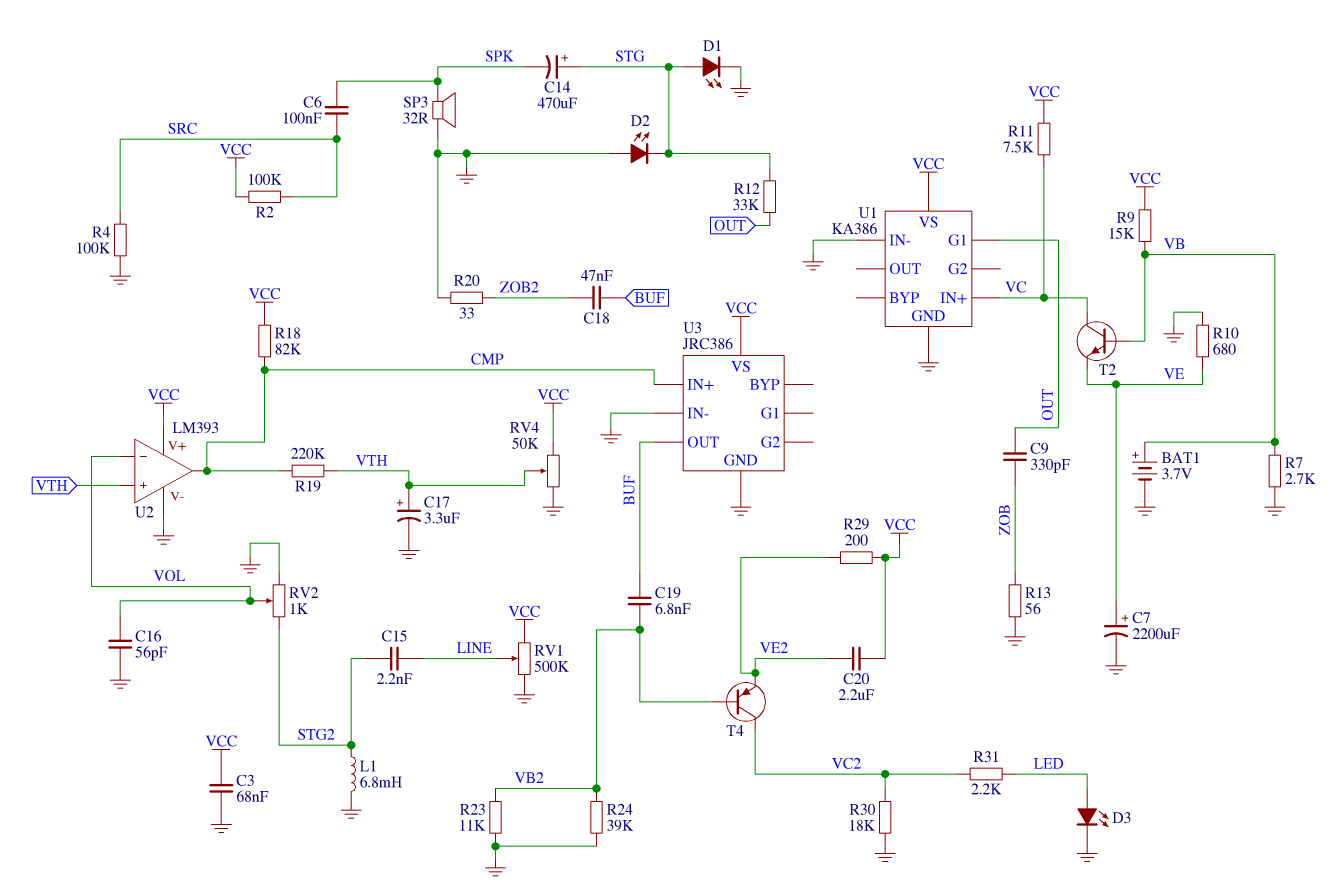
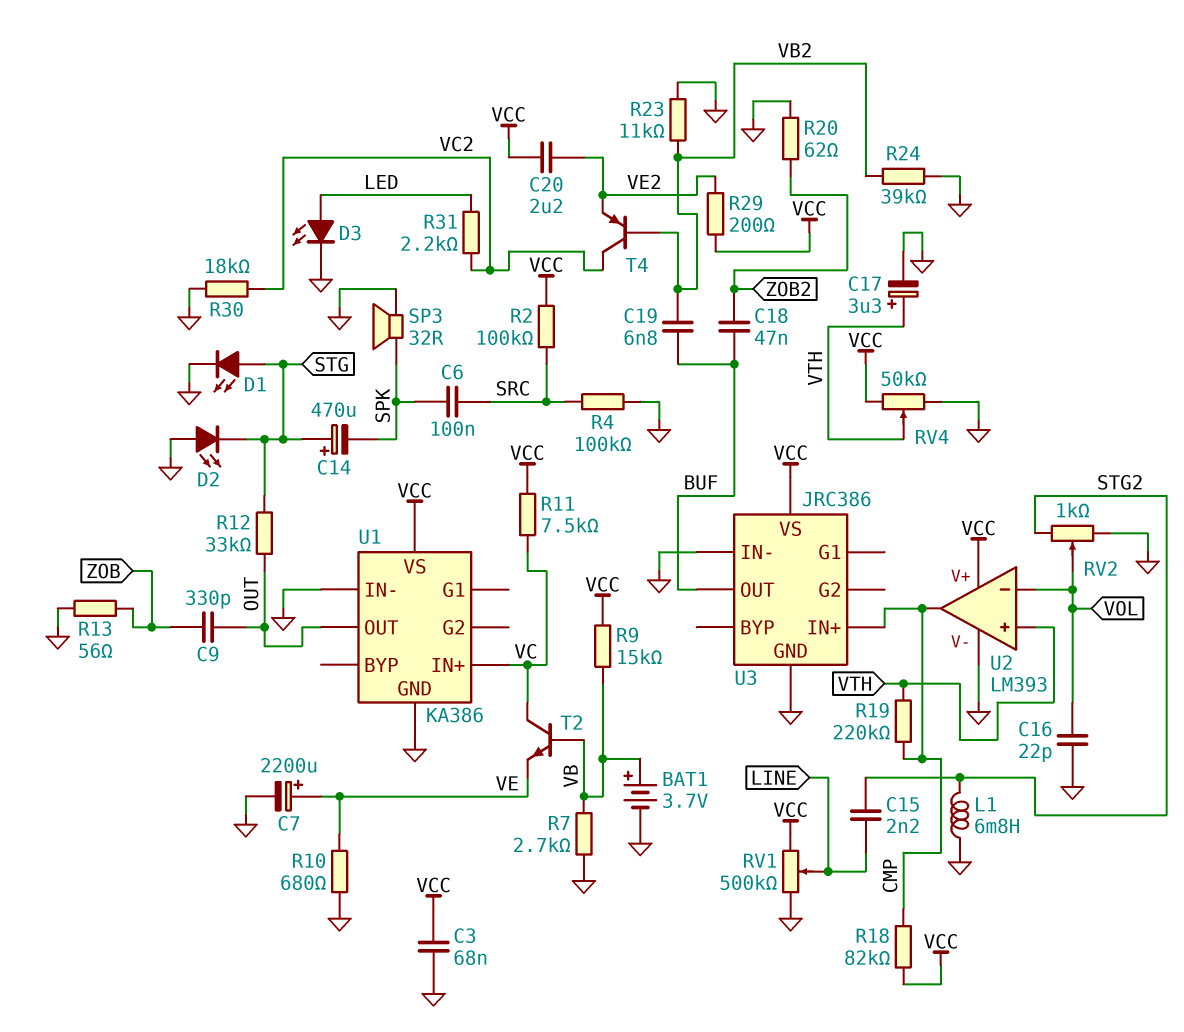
C16: 56pF (GND, VOL) -> 22pF (GND, VOL)
R20: 33 (GND, ZOB2) -> 62 (GND, ZOB2)
U1 pin G1: OUT -> none
U1 pin OUT: none -> OUT

